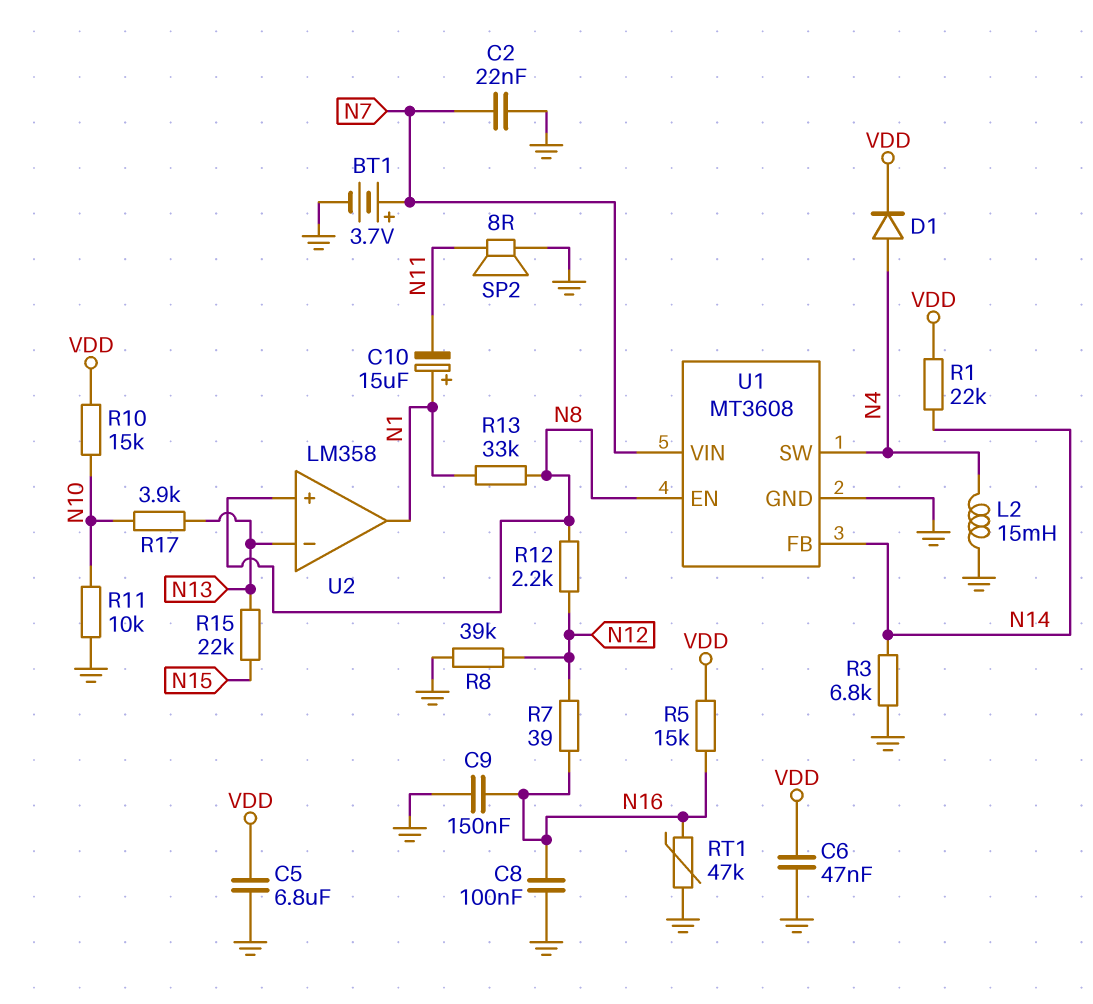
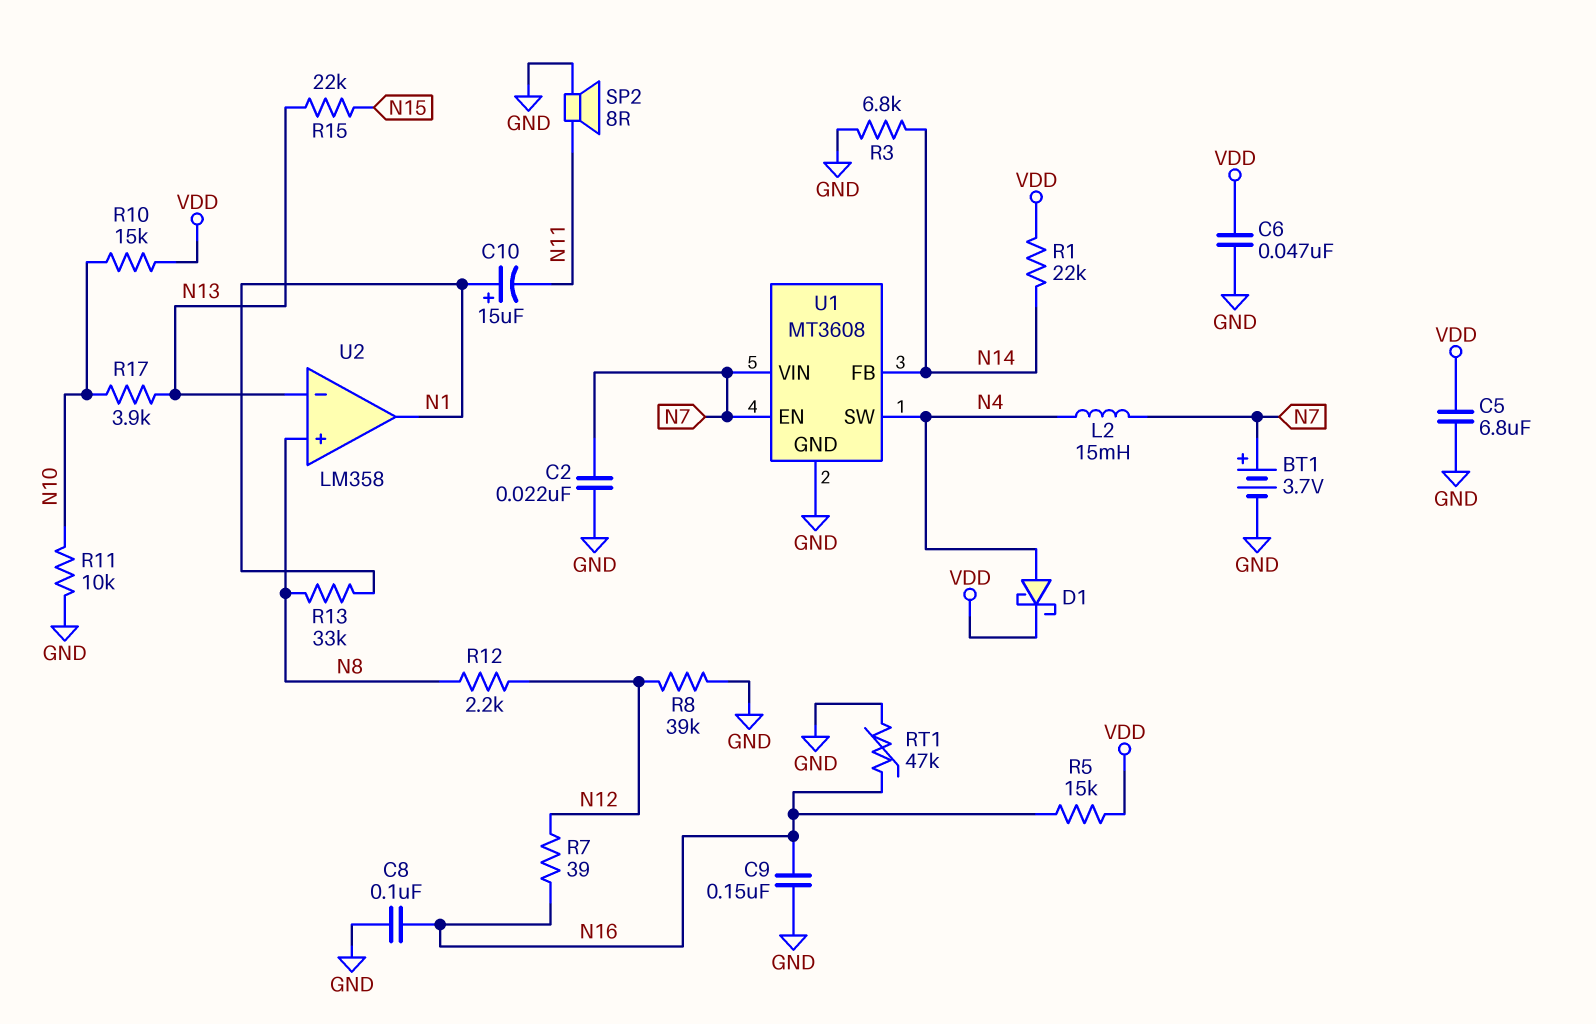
D1: diode (A N4, K VDD) -> schottky (A N4, K VDD)
L2: 15mH (GND, N4) -> 15mH (N4, N7)
U1 pin EN: N8 -> N7

